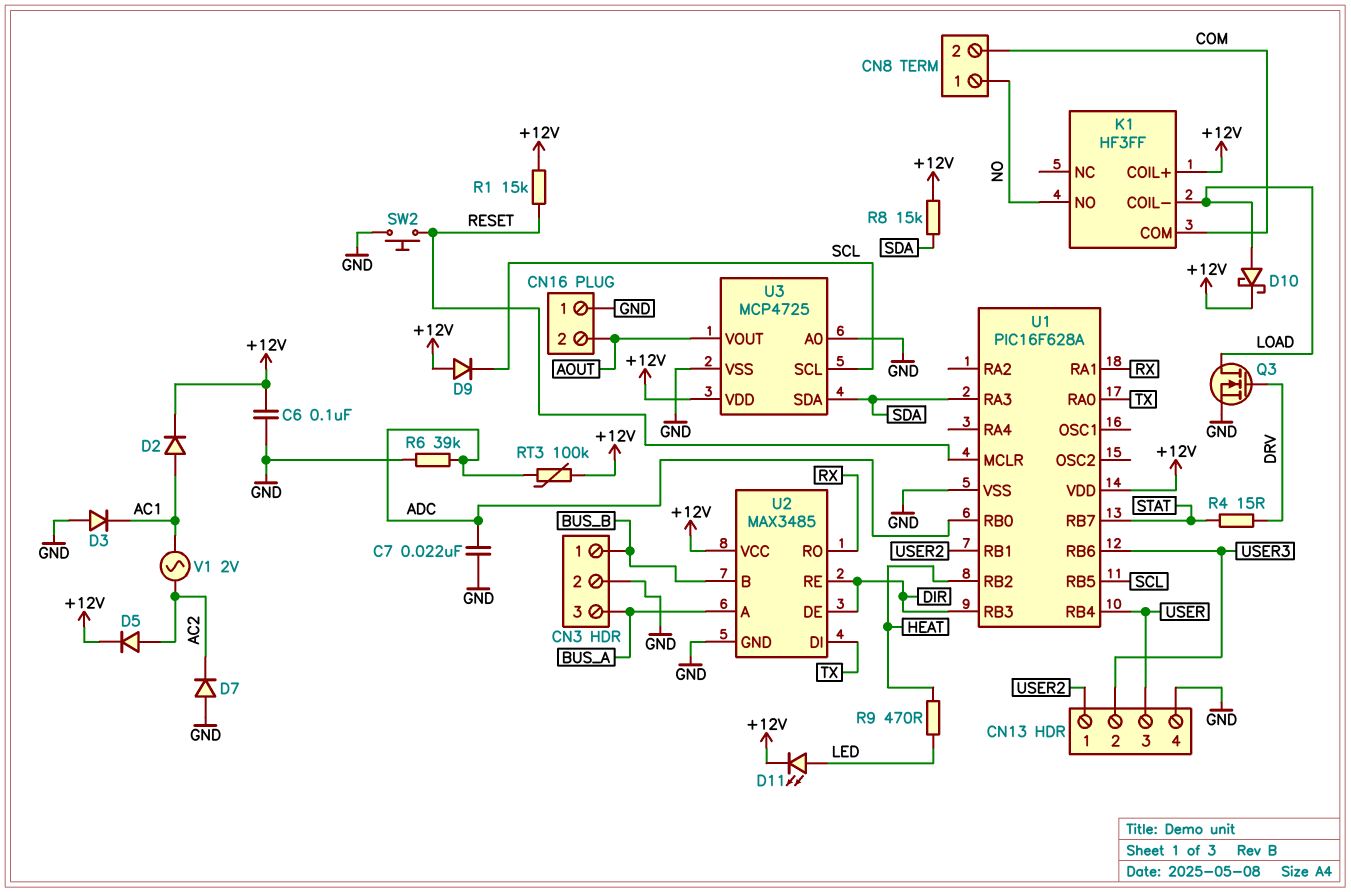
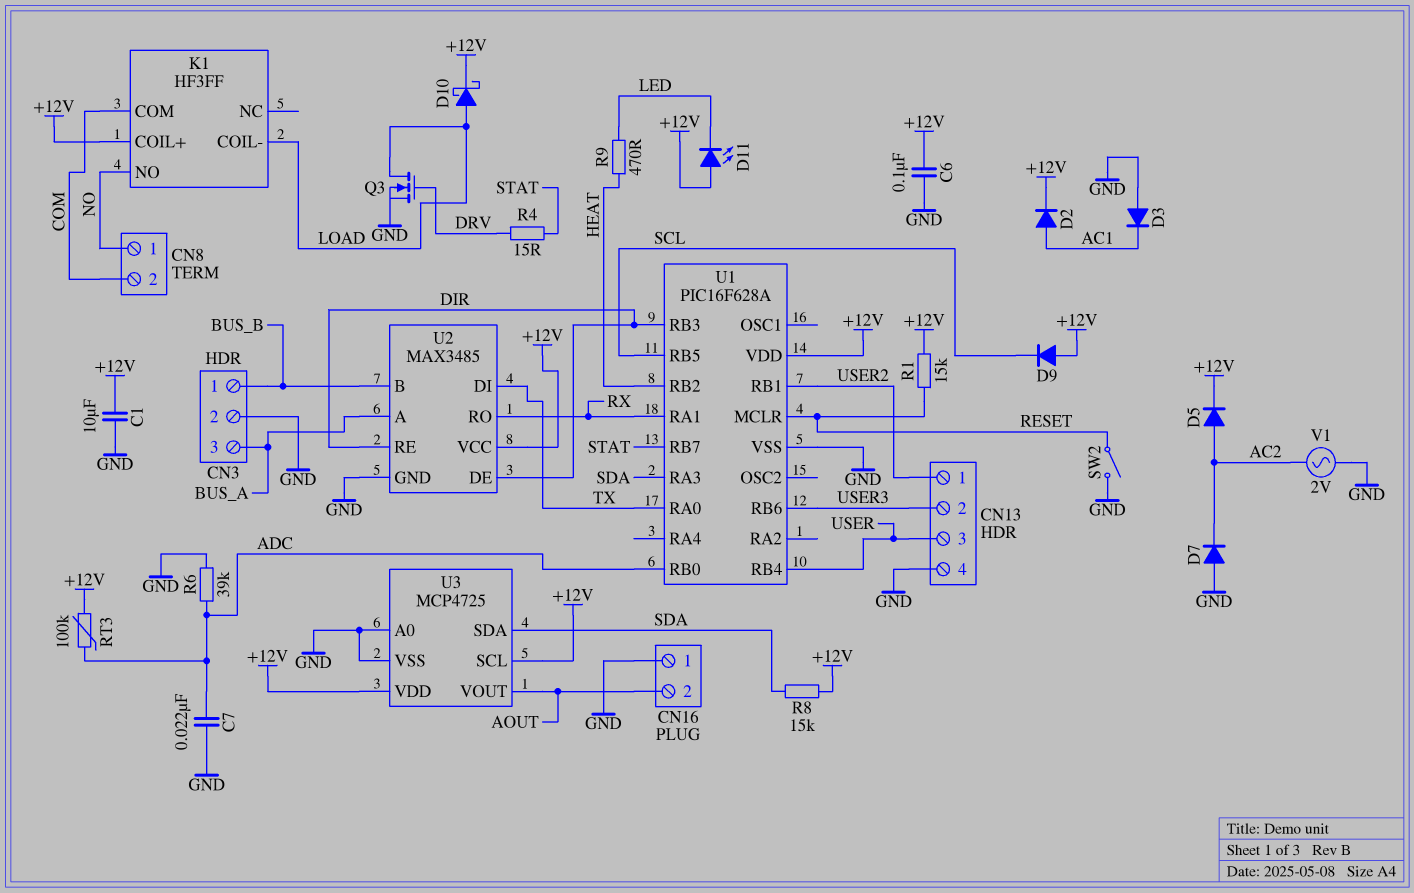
C1: none -> 10uF (+12V, GND)
D11: LED (A LED, K +12V) -> LED (A +12V, K LED)
SW2: button (GND, RESET) -> switch (GND, RESET)
U3 pin SCL: SCL -> +12V
V1: AC 2V (AC1, AC2) -> AC 2V (AC2, GND)

